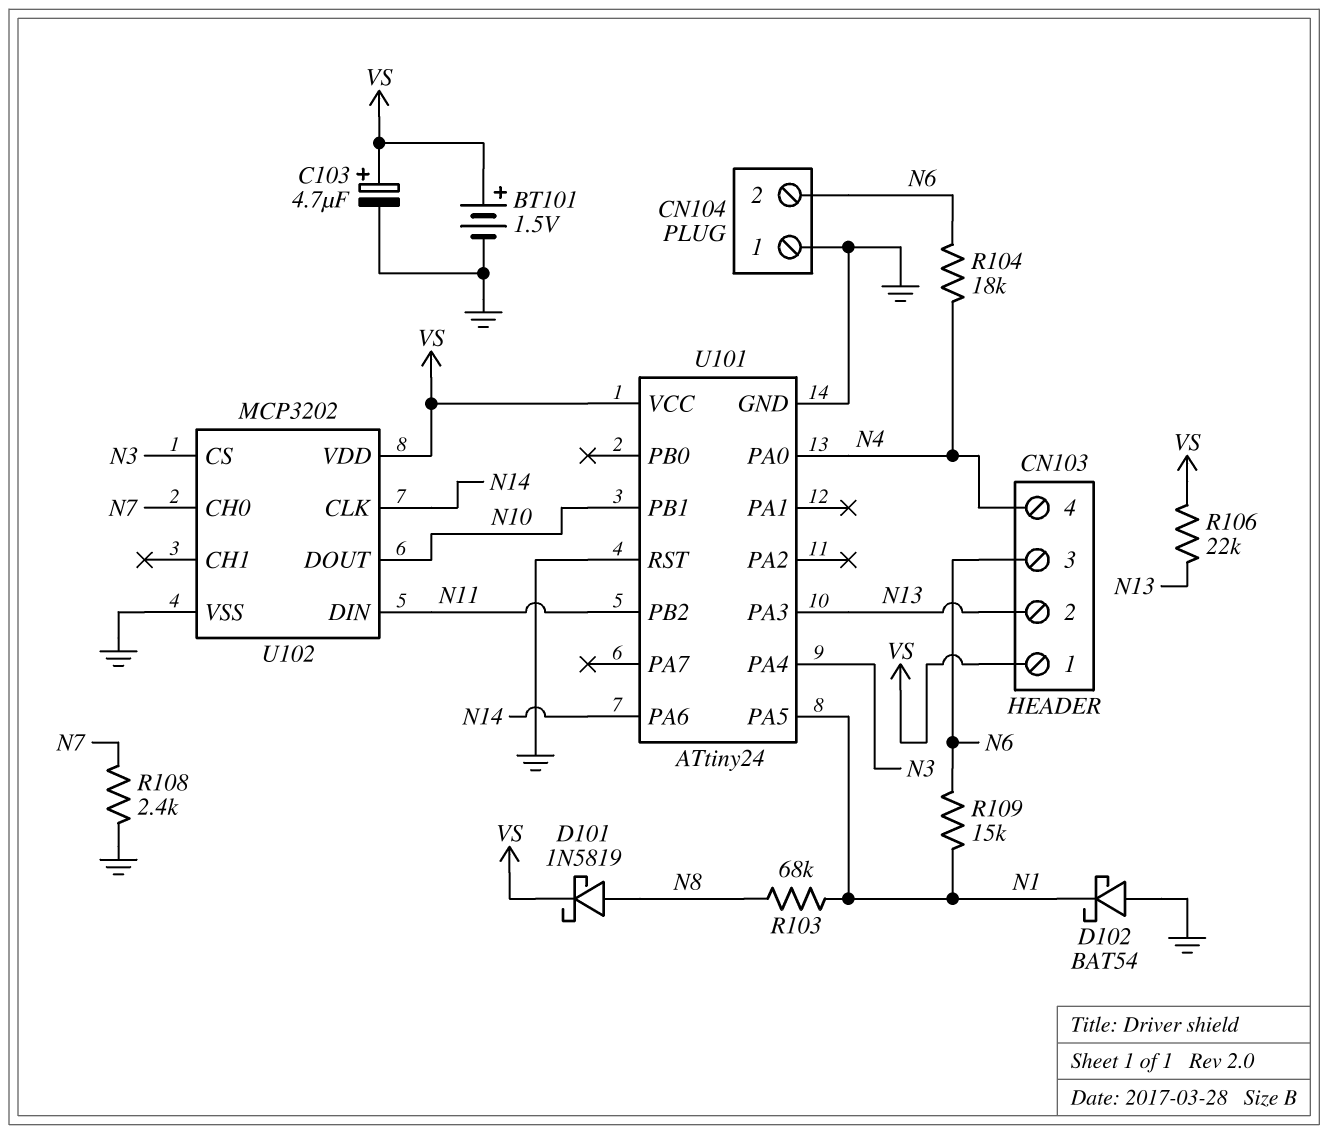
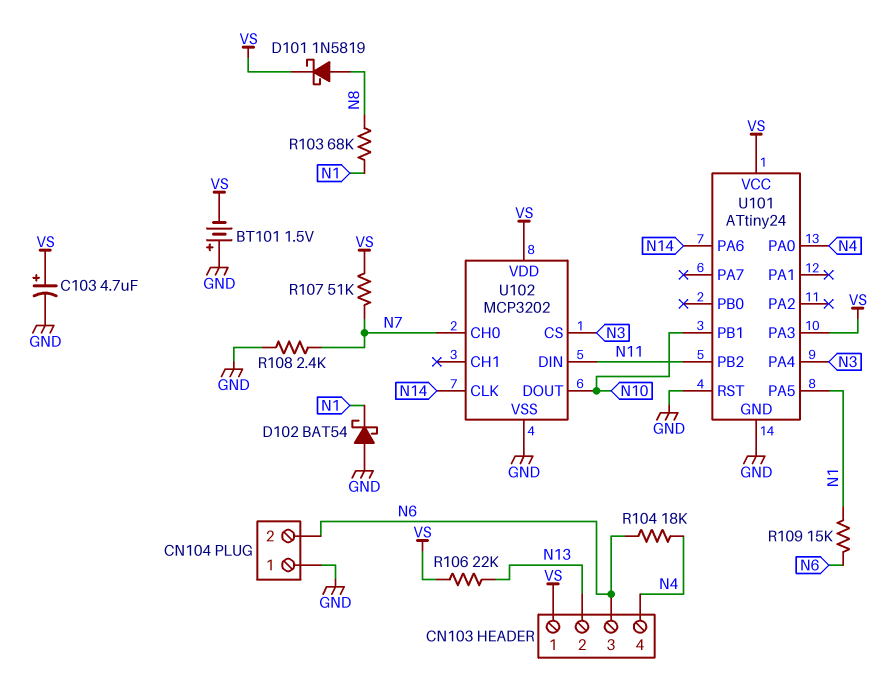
BT101: 1.5V (plus VS, minus GND) -> 1.5V (plus GND, minus VS)
R107: none -> 51k (N7, VS)
U101 pin PA3: N13 -> VS

